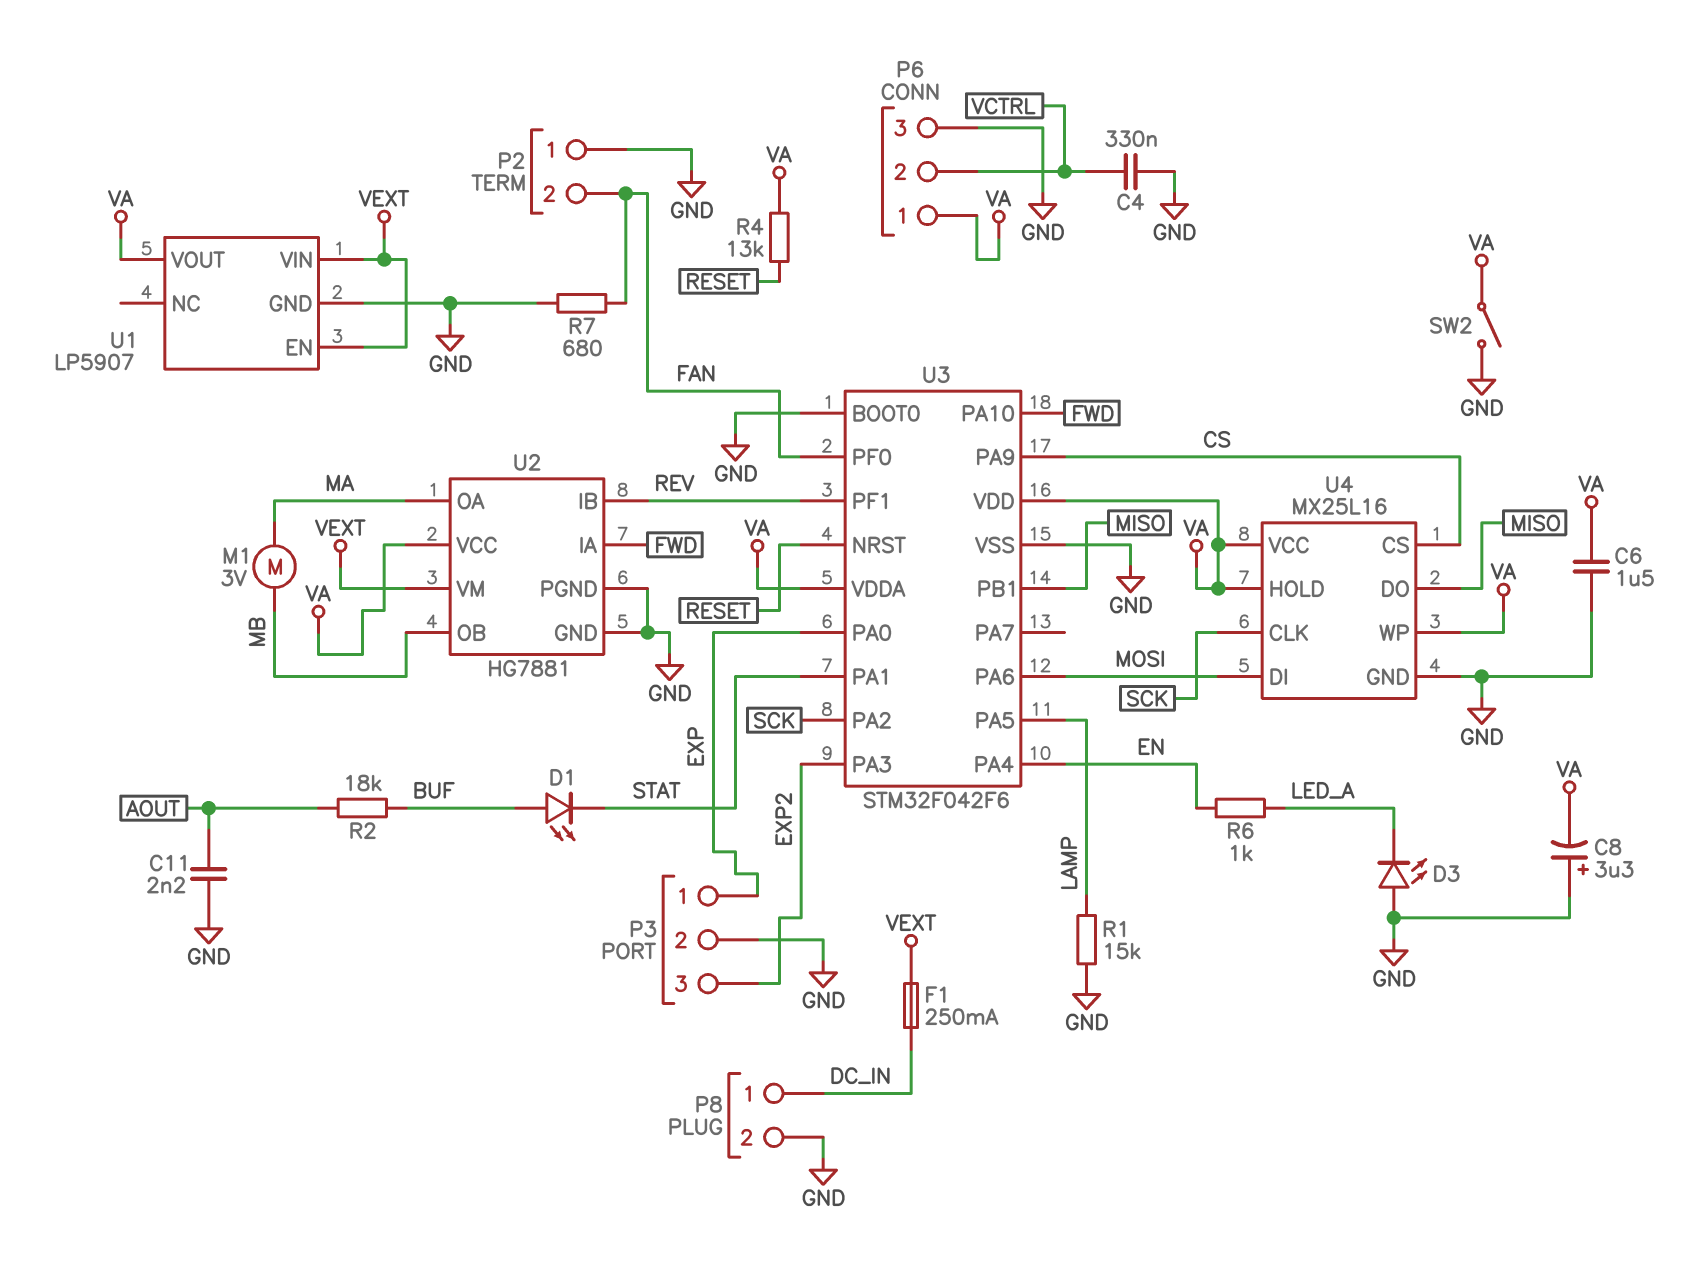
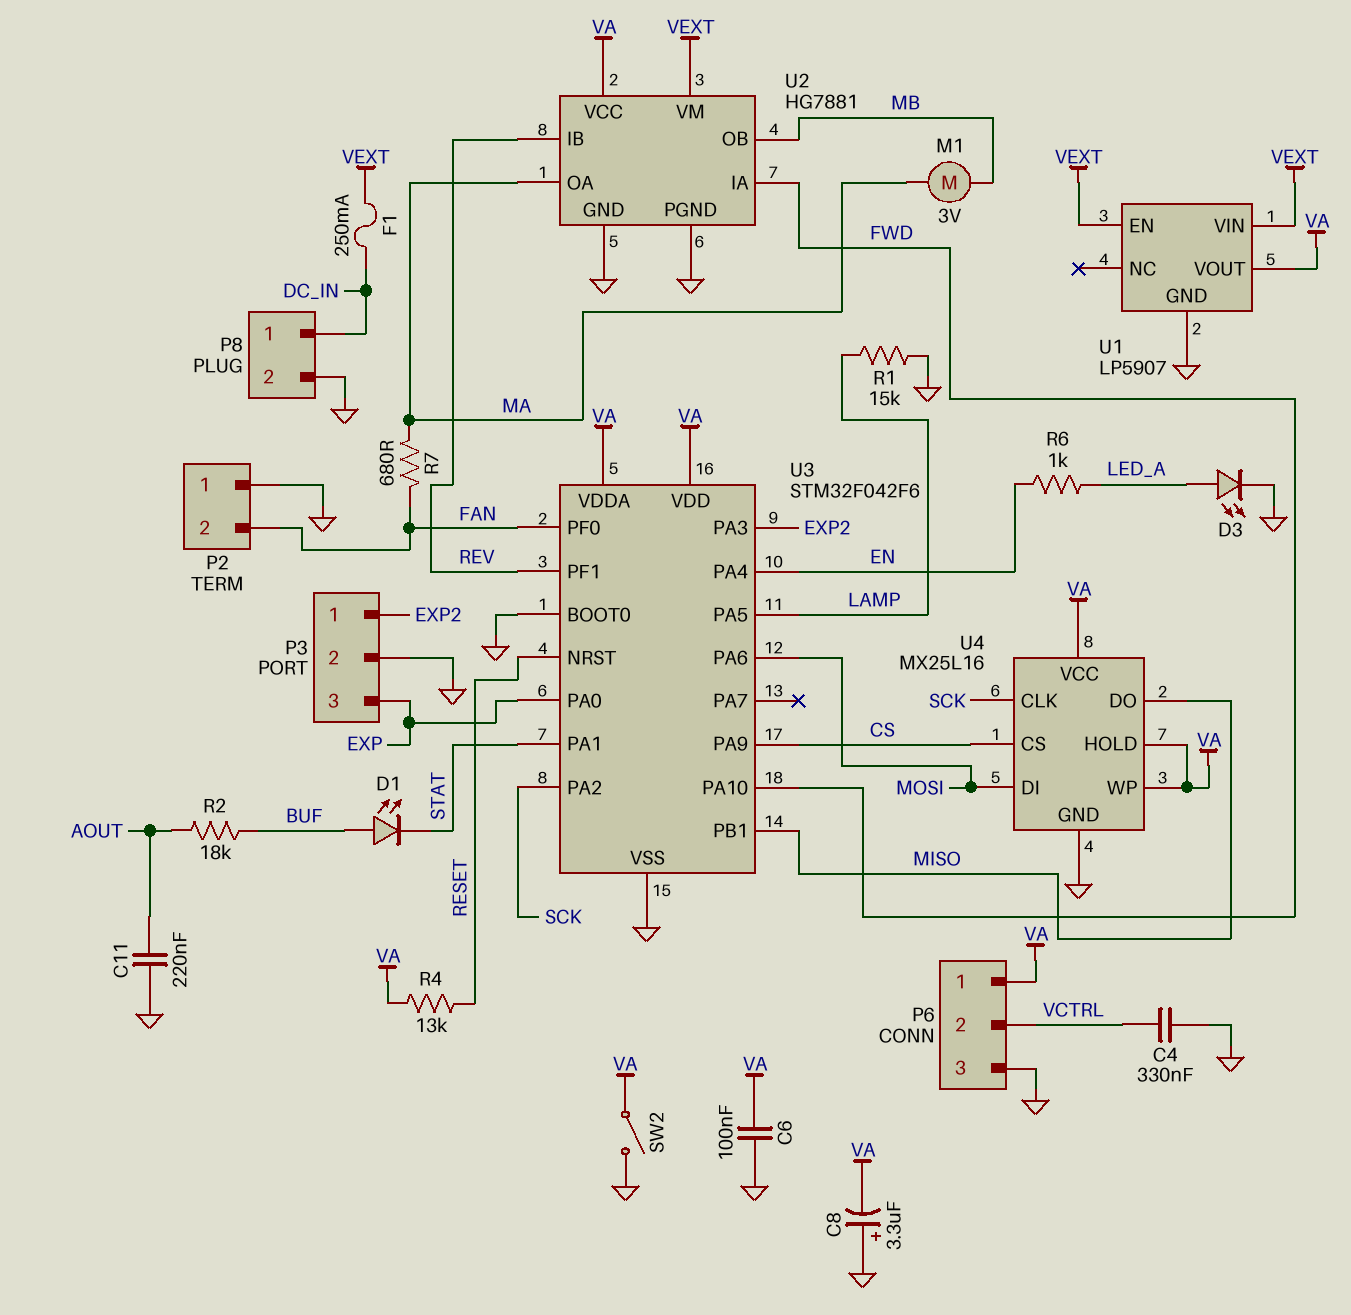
C6: 1.5uF (GND, VA) -> 100nF (GND, VA)
C11: 2.2nF (AOUT, GND) -> 220nF (AOUT, GND)
D3: LED (A GND, K LED_A) -> LED (A LED_A, K GND)
P3 pin 1: EXP -> EXP2
P3 pin 3: EXP2 -> EXP
R7: 680 (FAN, GND) -> 680 (FAN, MA)

